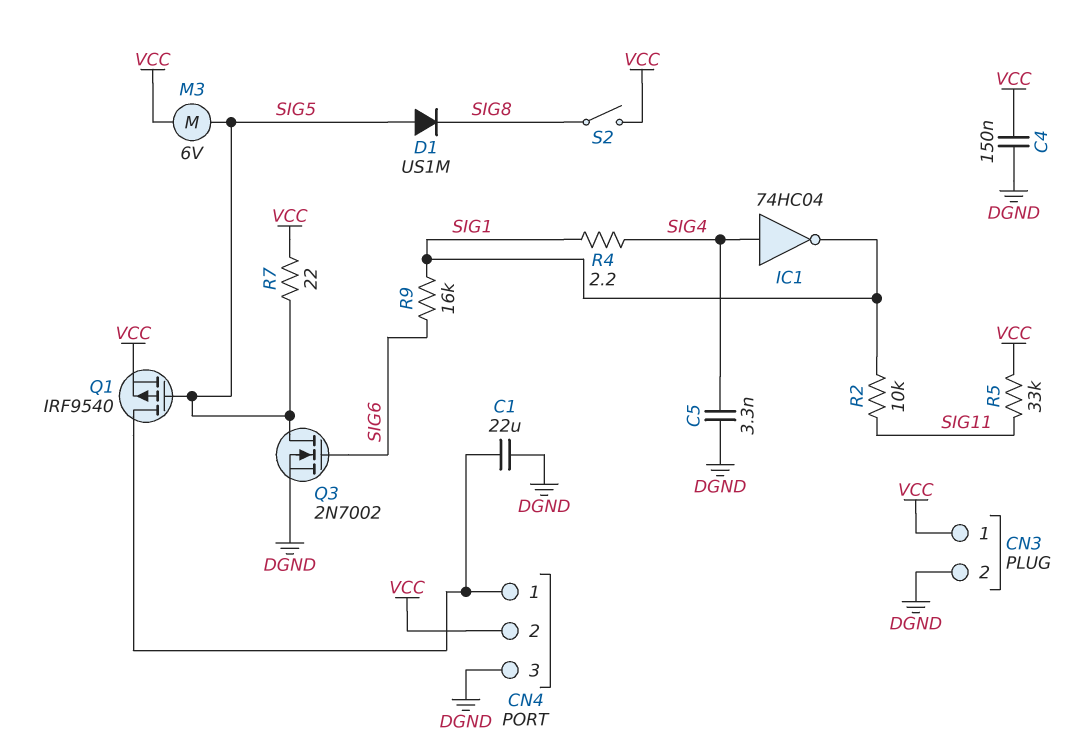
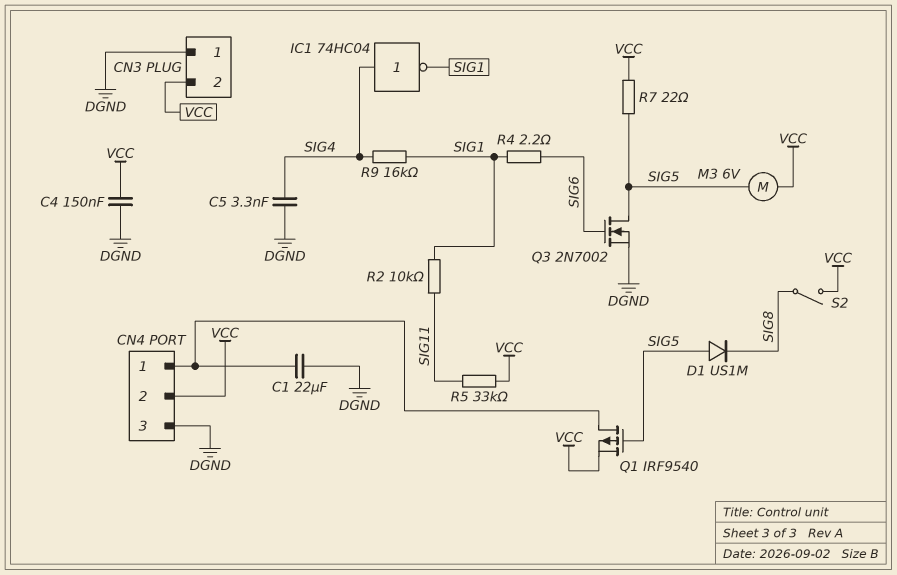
CN3 pin 1: VCC -> DGND
CN3 pin 2: DGND -> VCC
R4: 2.2 (SIG1, SIG4) -> 2.2 (SIG1, SIG6)
R9: 16k (SIG1, SIG6) -> 16k (SIG1, SIG4)

